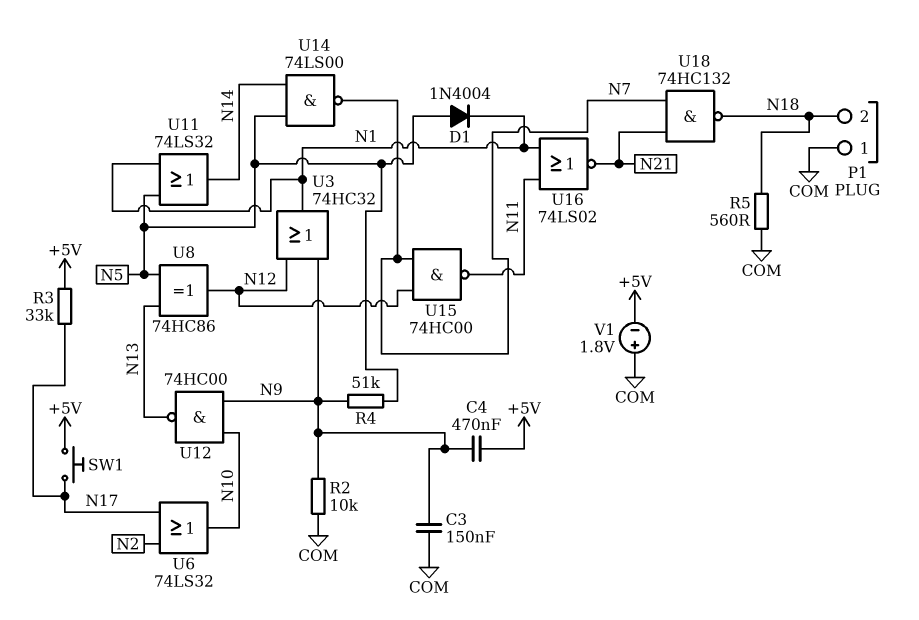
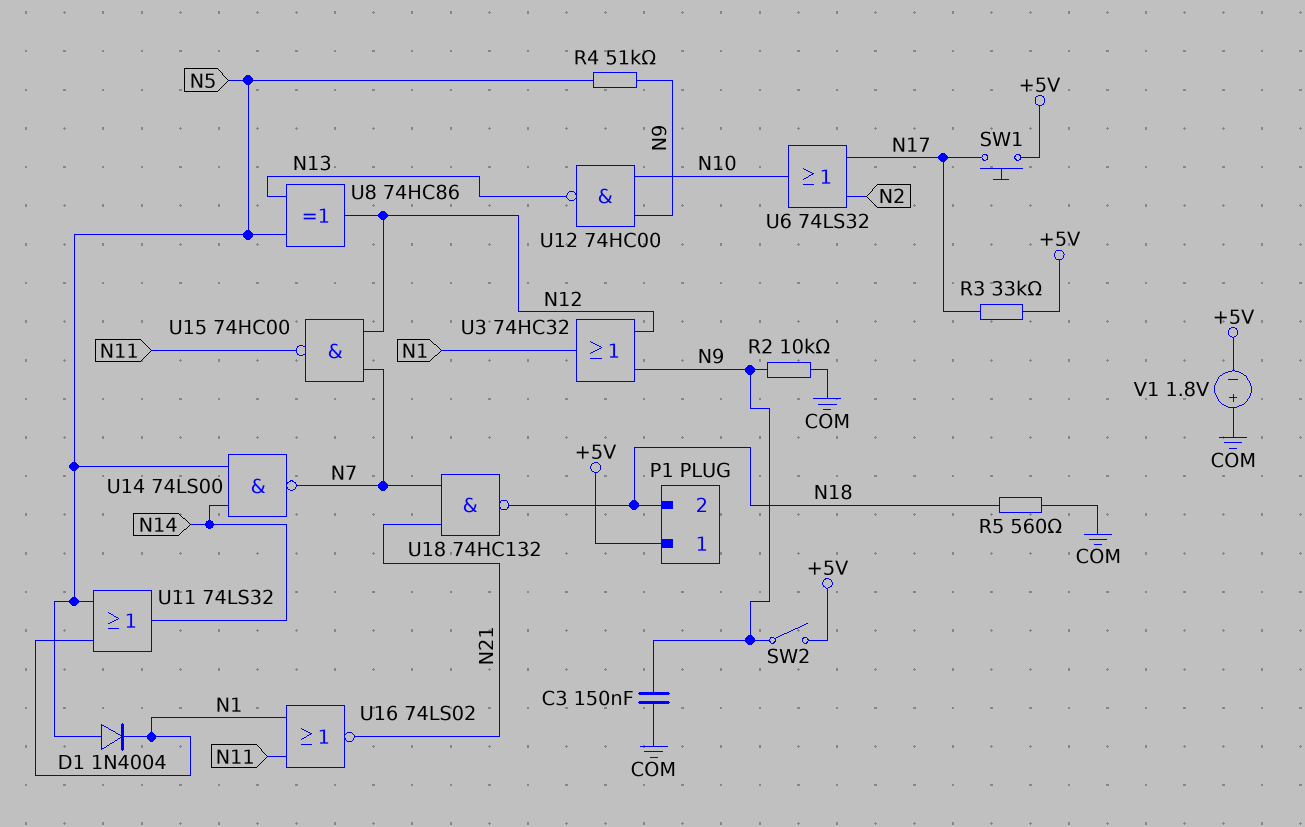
C4: 470nF (+5V, N9) -> none
P1 pin 1: COM -> +5V
SW2: none -> switch (+5V, N9)

